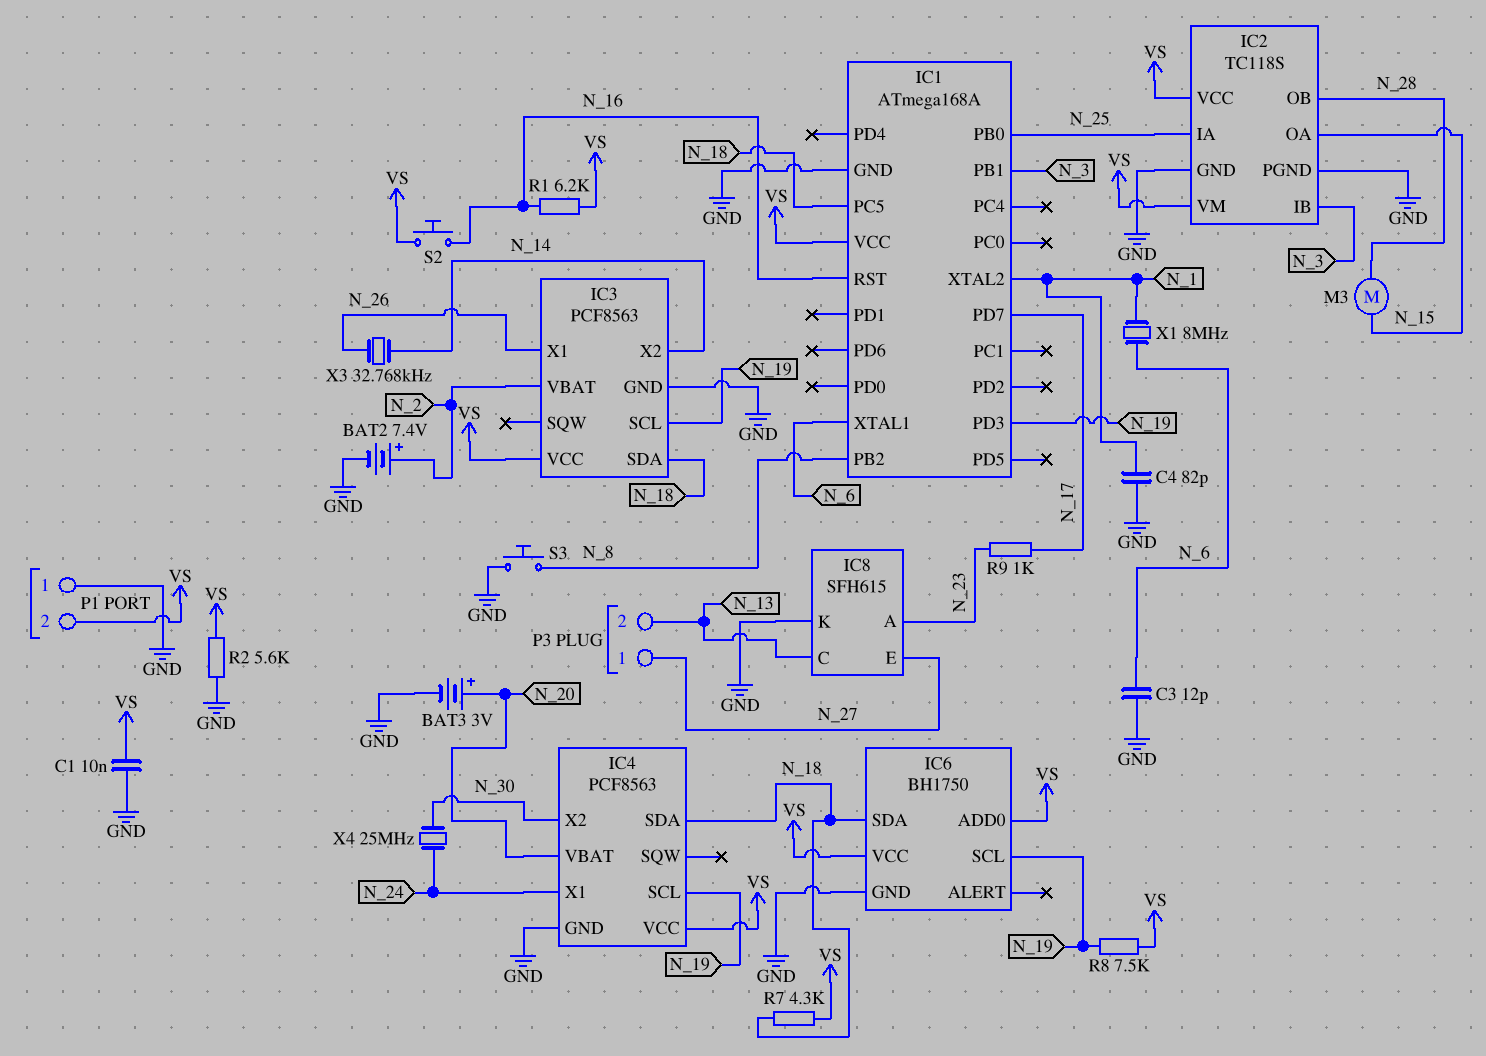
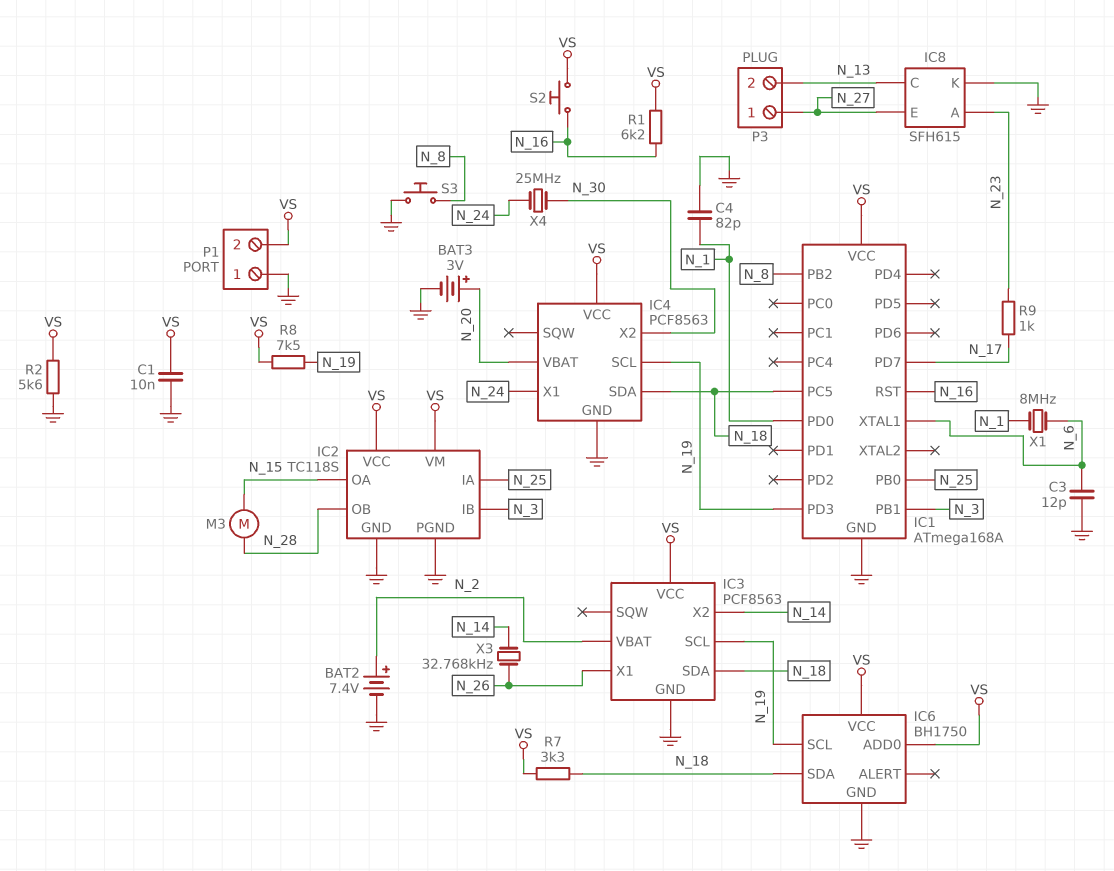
IC1 pin PD0: none -> N_1
IC1 pin XTAL2: N_1 -> none
R7: 4.3k (N_18, VS) -> 3.3k (N_18, VS)

